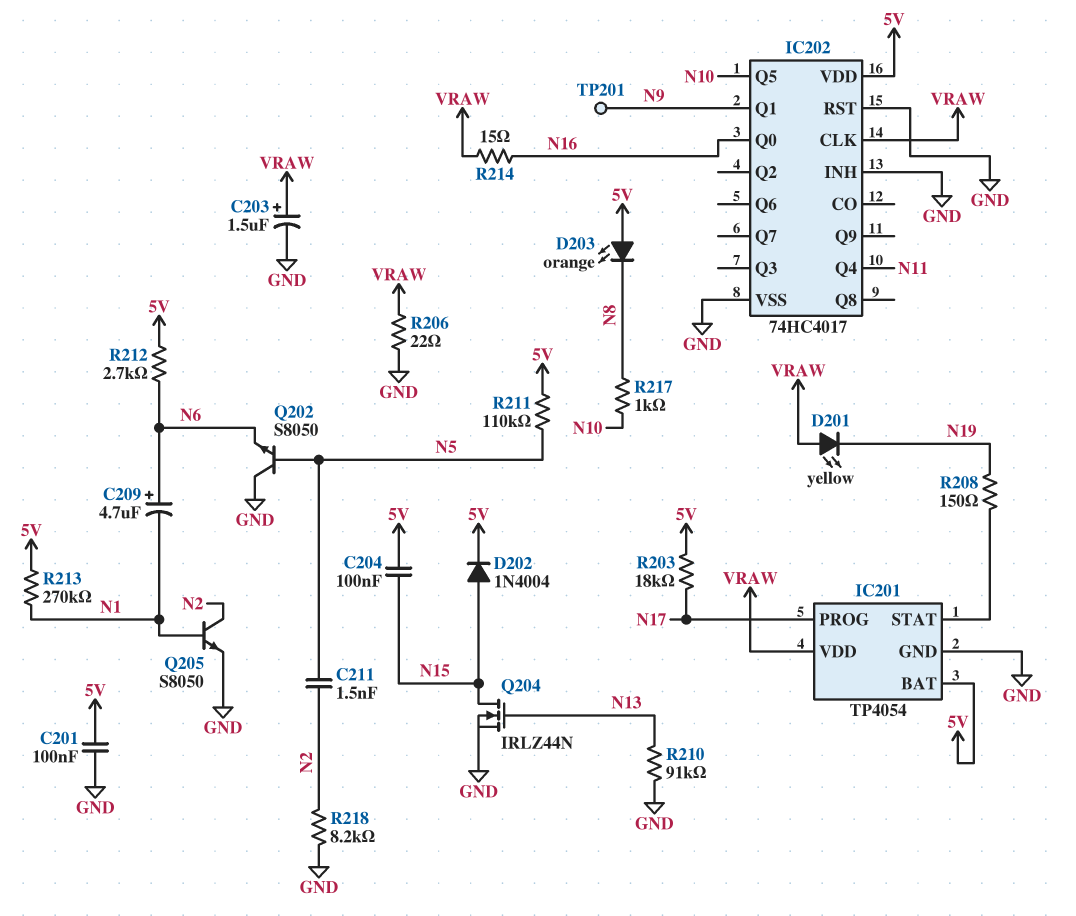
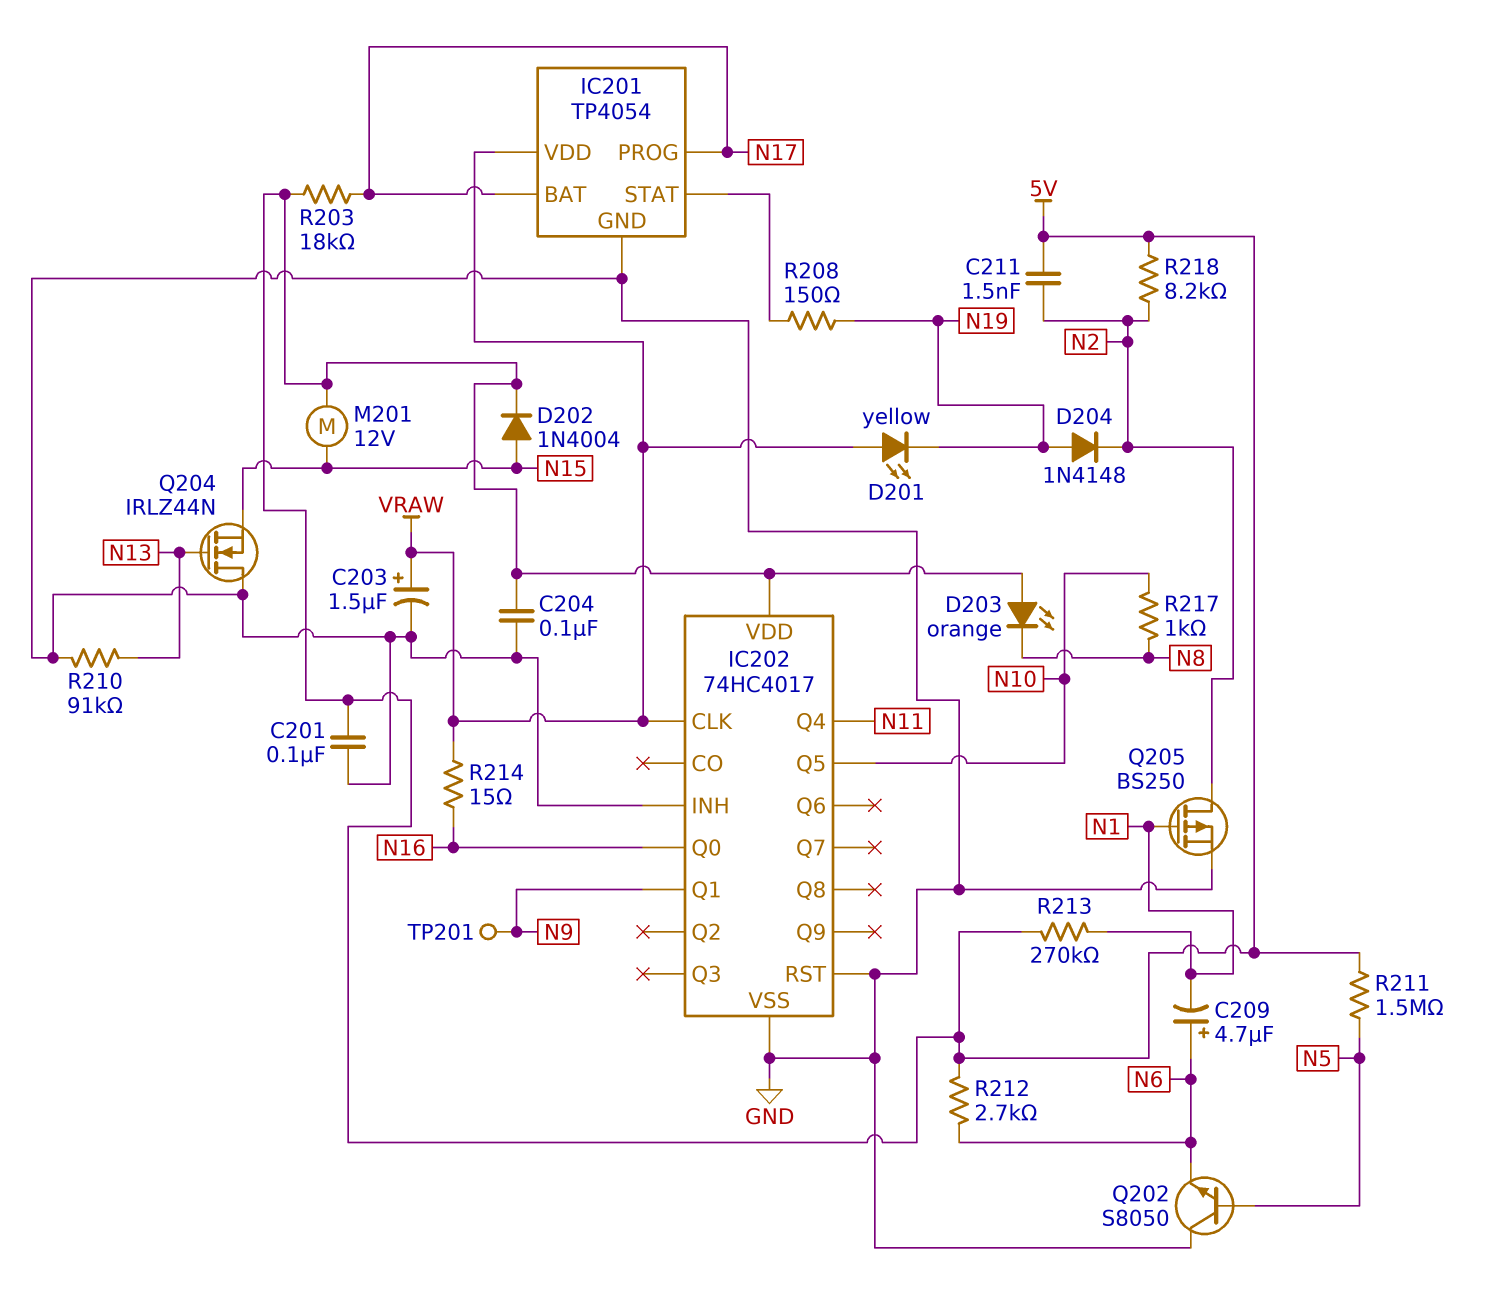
C204: 100nF (5V, N15) -> 100nF (5V, GND)
C211: 1.5nF (N2, N5) -> 1.5nF (5V, N2)
D204: none -> diode 1N4148 (A N19, K N2)
IC201 pin BAT: 5V -> N17
M201: none -> motor 12V (5V, N15)
Q204: NMOS IRLZ44N (G N13, D N15, S GND) -> NMOS IRLZ44N (G N13, D GND, S N15)
Q205: NPN S8050 (B N1, C N2, E GND) -> PMOS BS250 (G N1, D N2, S GND)
R206: 22 (GND, VRAW) -> none
R211: 110k (5V, N5) -> 1.5M (5V, N5)
R218: 8.2k (GND, N2) -> 8.2k (5V, N2)

